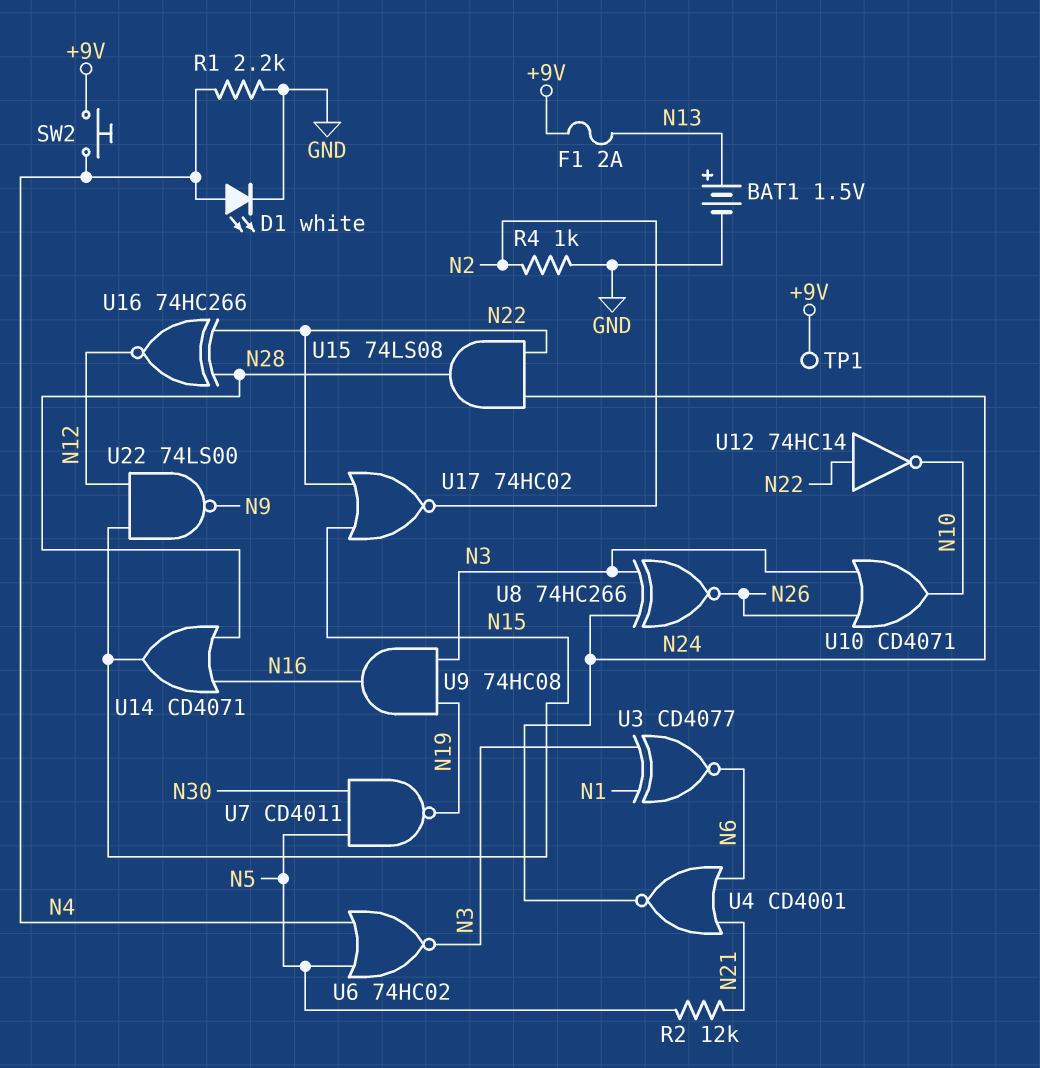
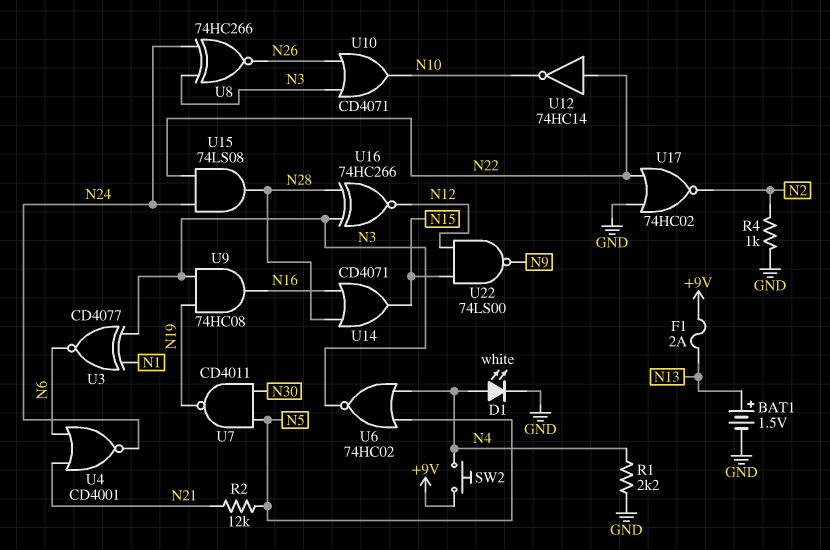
TP1: test point (+9V) -> none
U16: XNOR 74HC266 (in N22, in N28, out N12) -> XNOR 74HC266 (in N3, in N28, out N12)
U17: NOR 74HC02 (in N15, in N22, out N2) -> NOR 74HC02 (in GND, in N22, out N2)

